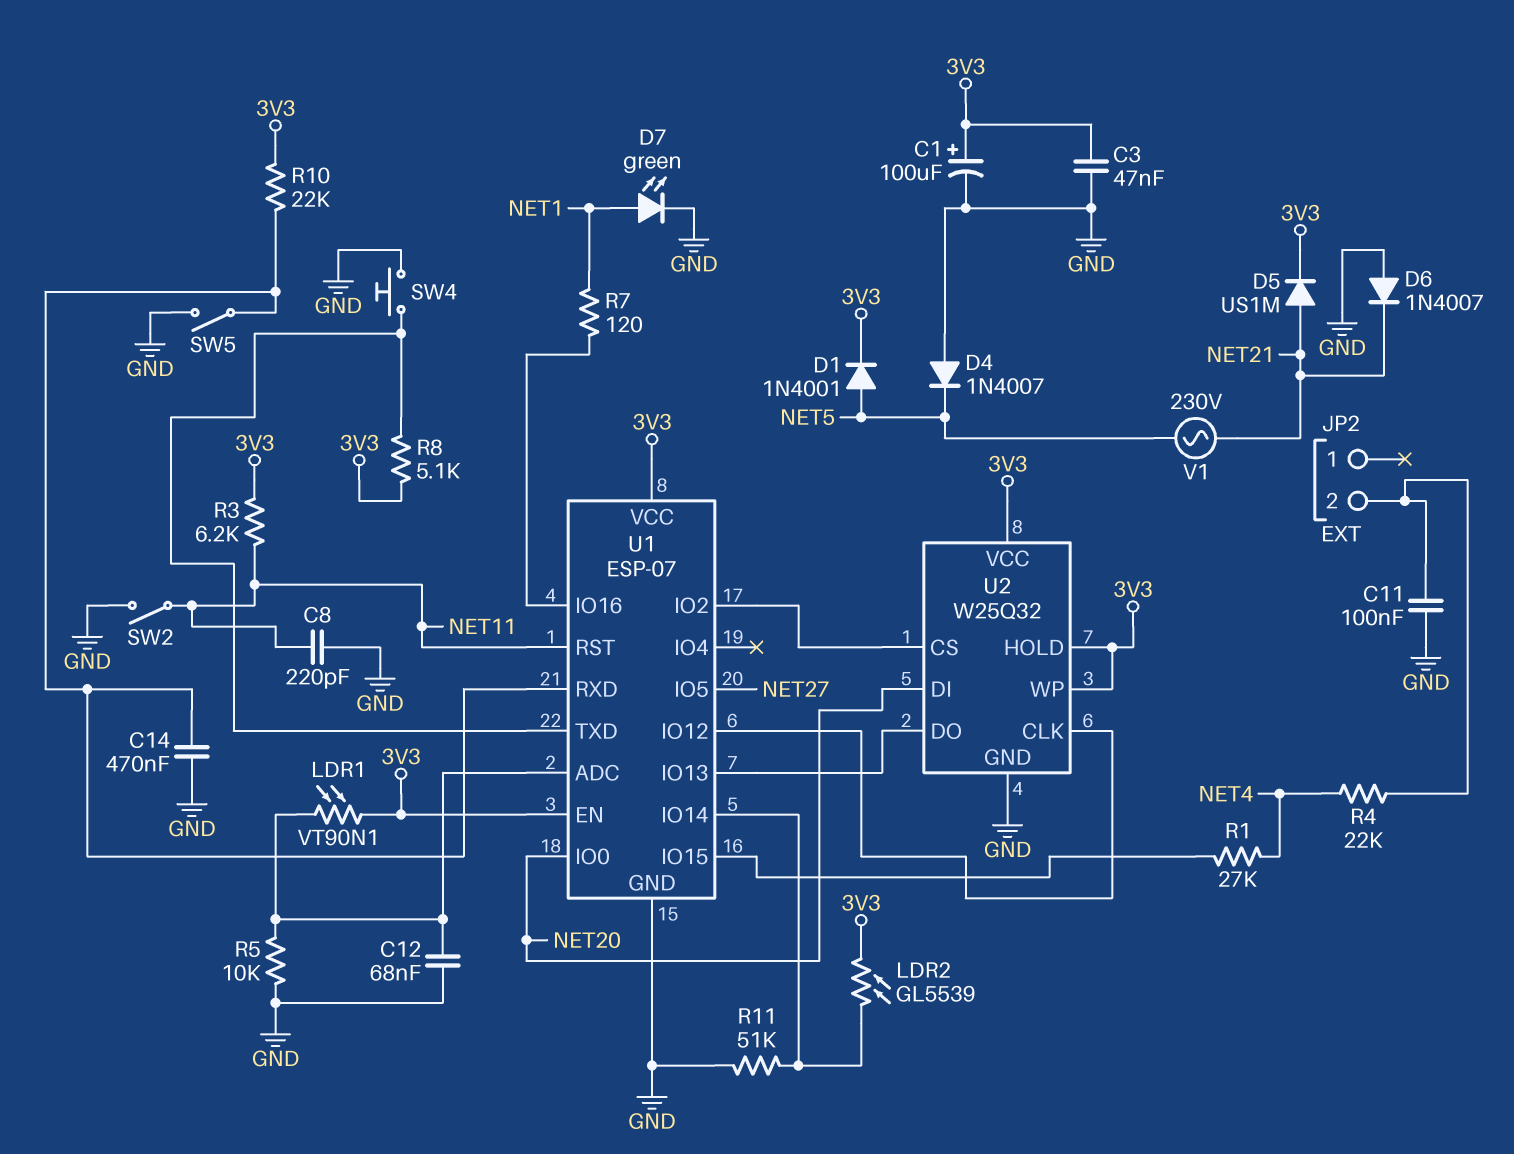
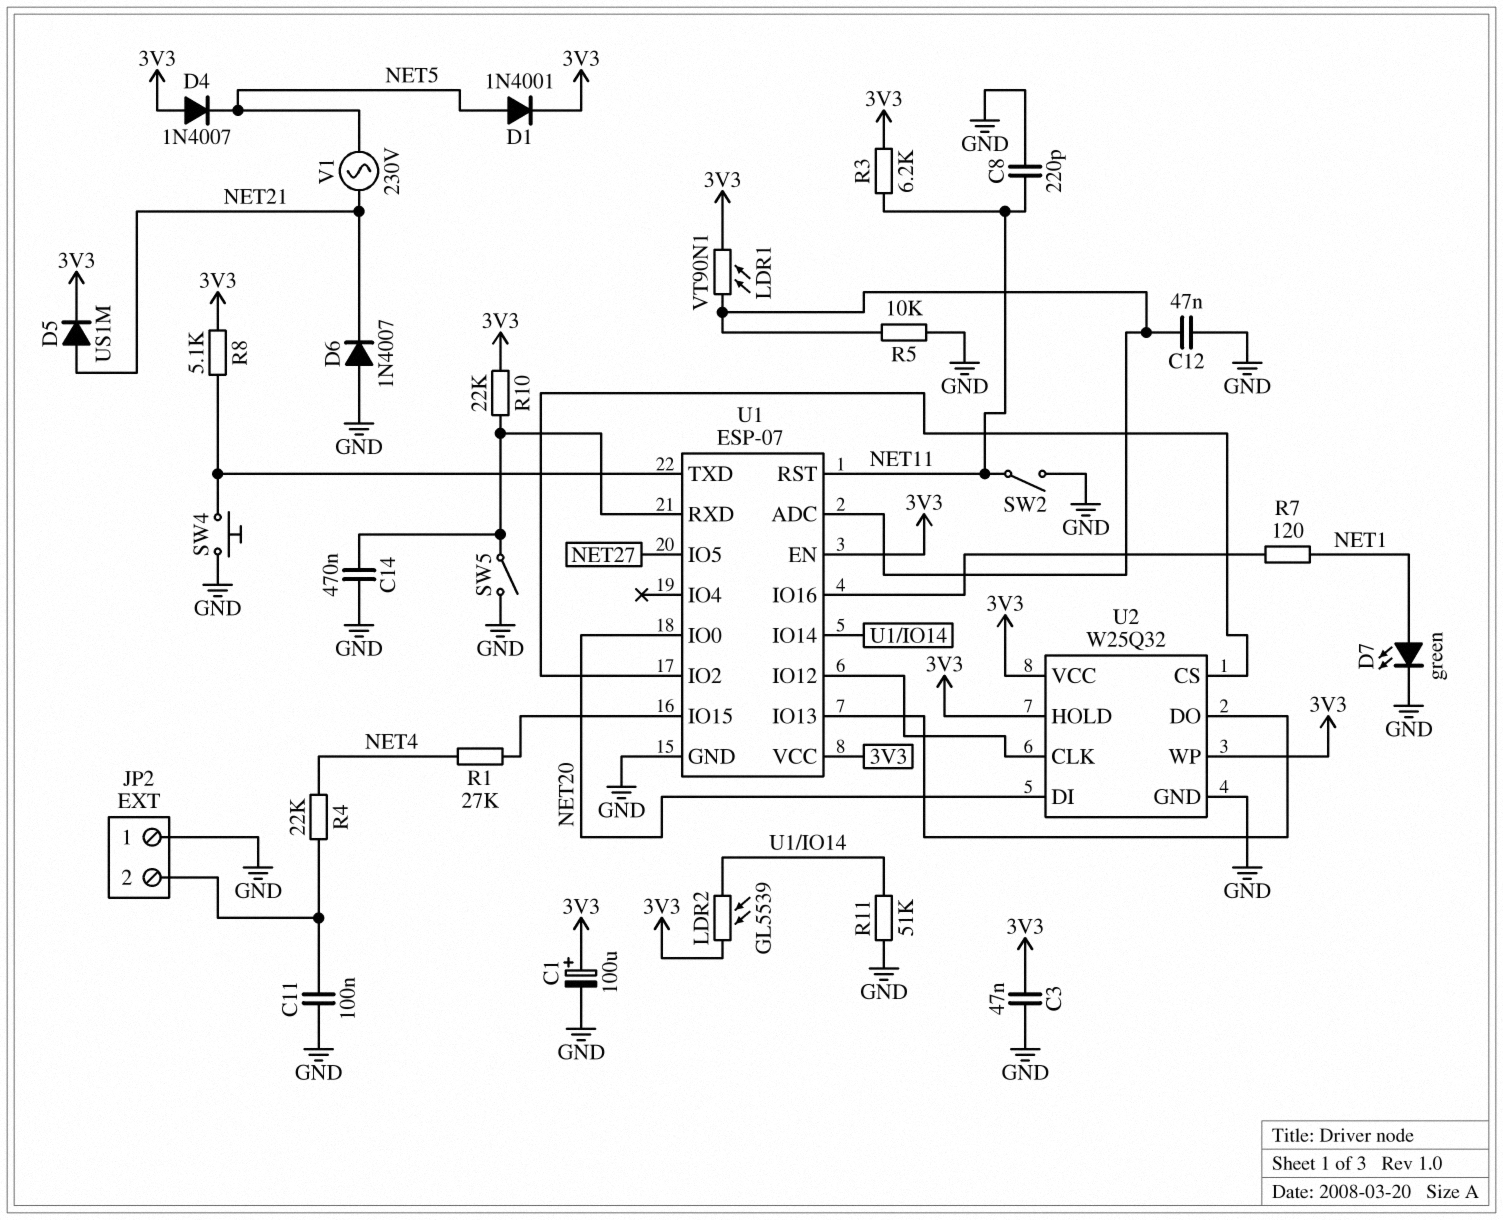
C12: 68nF (GND, U1/ADC) -> 47nF (GND, U1/ADC)
D4: diode 1N4007 (A GND, K NET5) -> diode 1N4007 (A 3V3, K NET5)
JP2 pin 1: none -> GND

